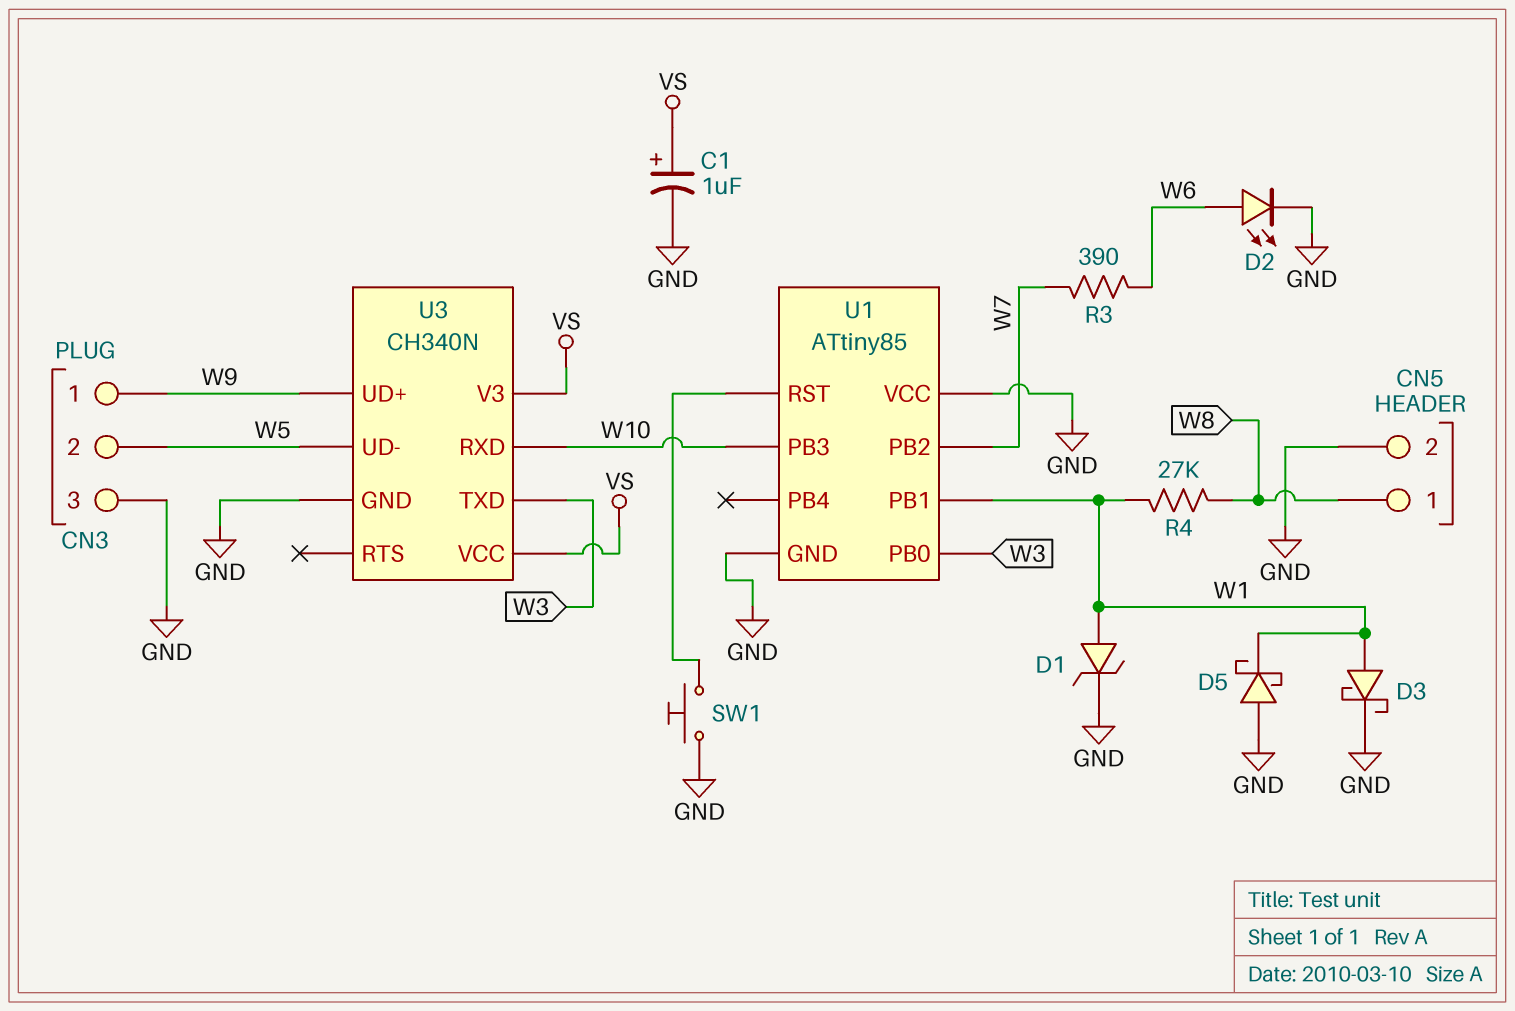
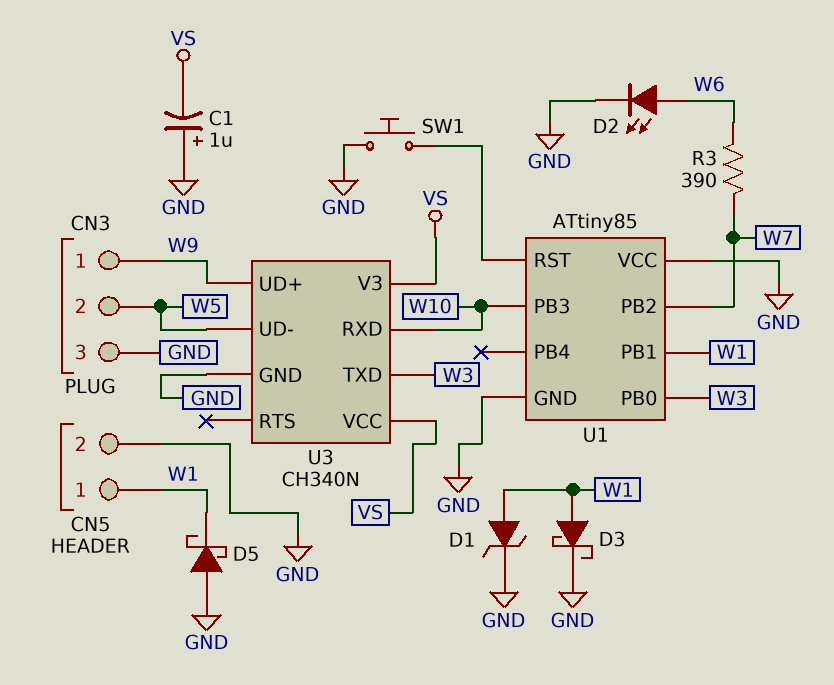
C1: 1uF (plus VS, minus GND) -> 1uF (plus GND, minus VS)
CN5 pin 1: W8 -> W1
R4: 27k (W1, W8) -> none

